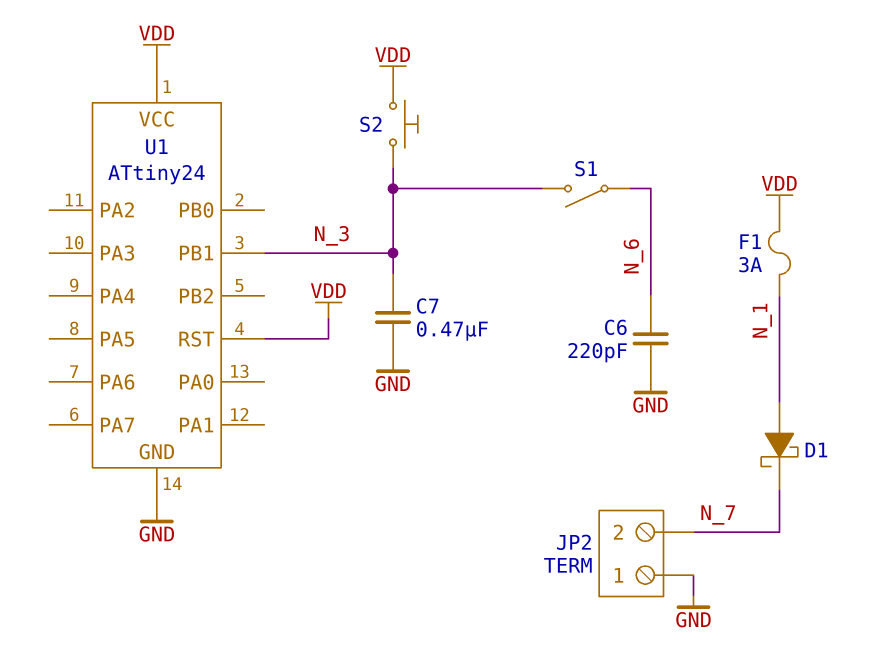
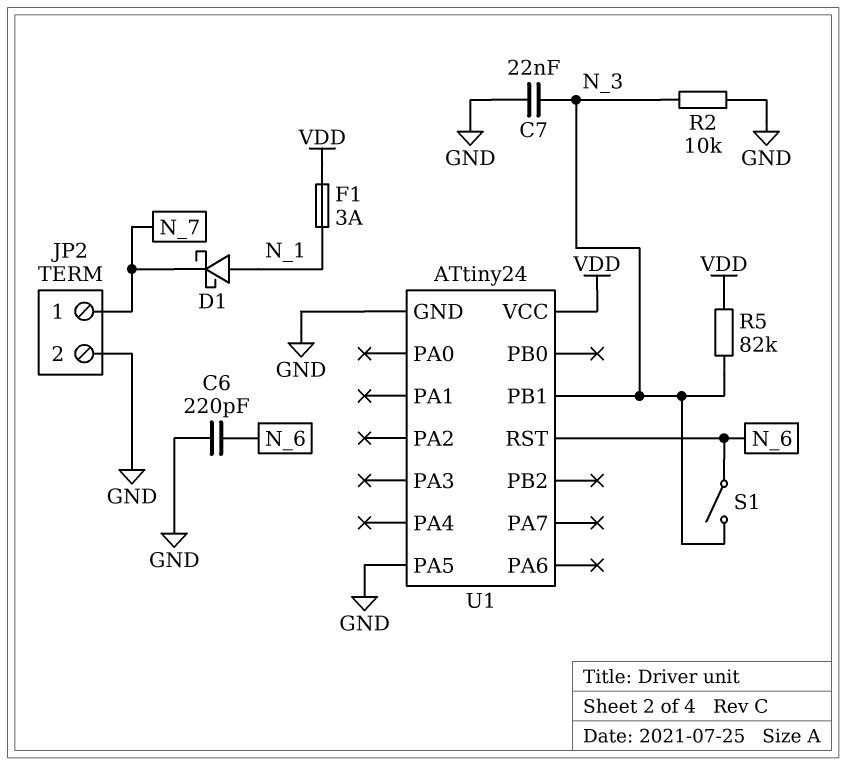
C7: 470nF (GND, N_3) -> 22nF (GND, N_3)
JP2 pin 1: GND -> N_7
JP2 pin 2: N_7 -> GND
R2: none -> 10k (GND, N_3)
R5: none -> 82k (N_3, VDD)
S2: button (N_3, VDD) -> none
U1 pin PA5: none -> GND
U1 pin RST: VDD -> N_6

